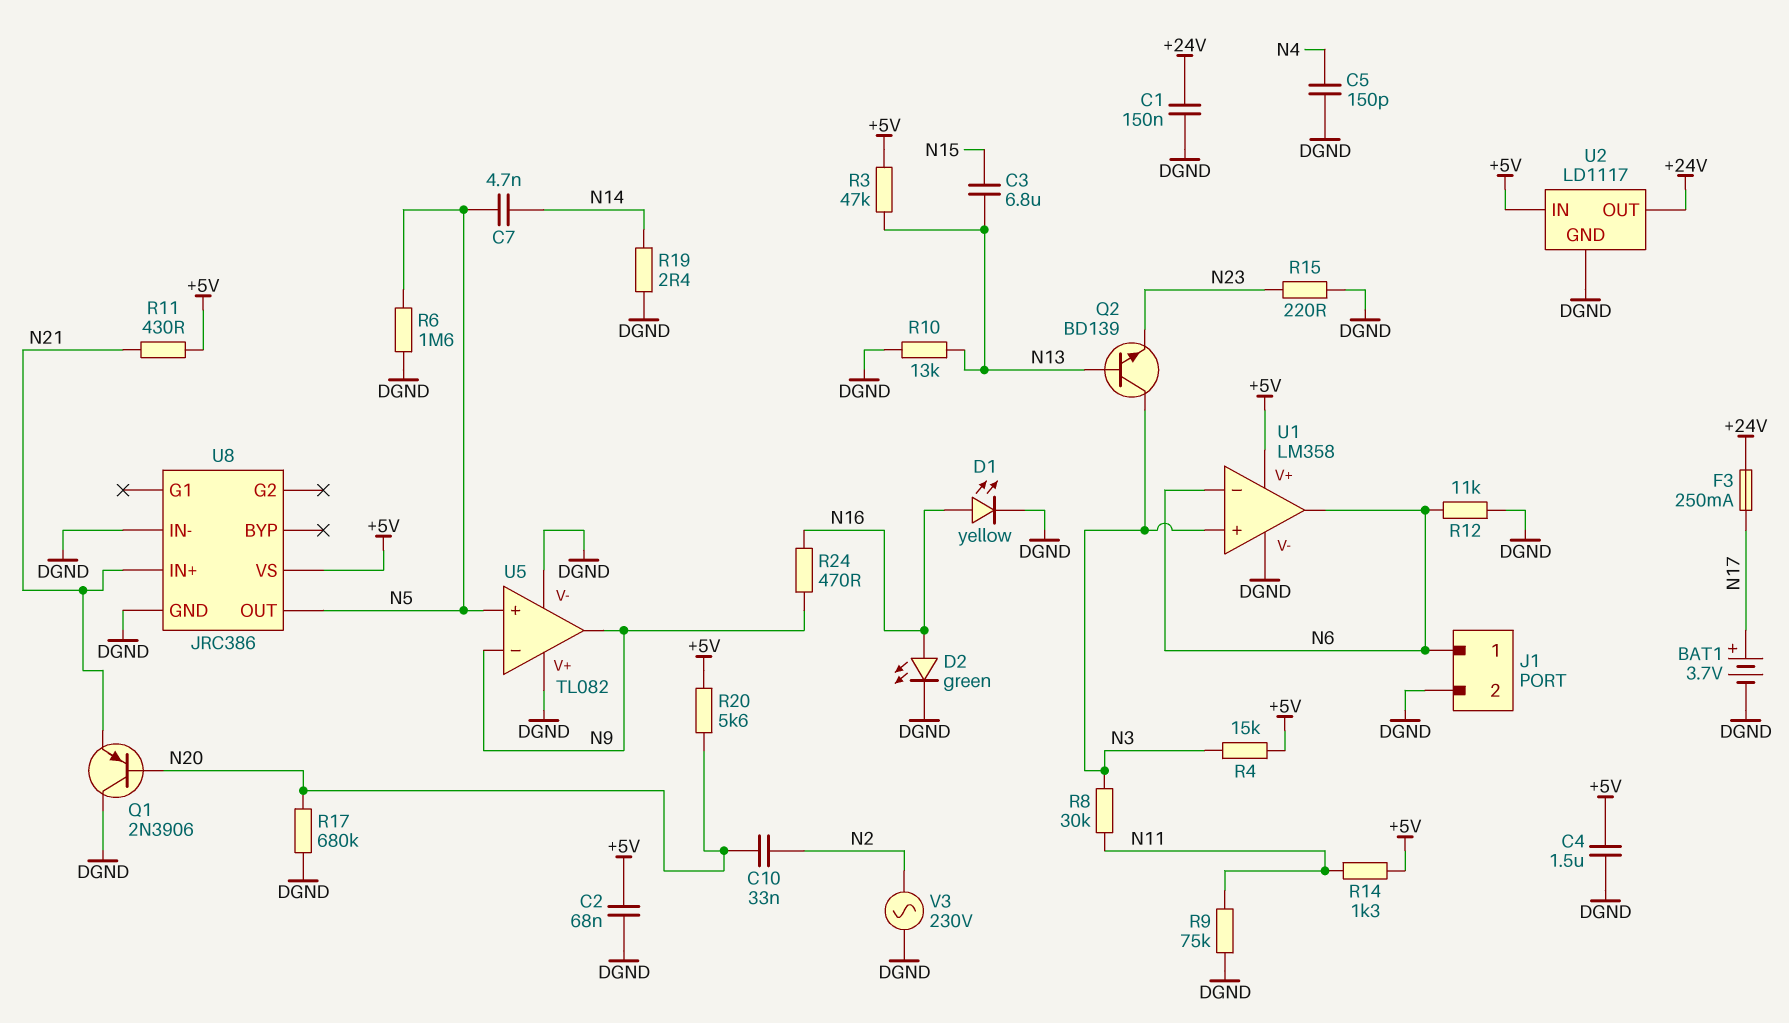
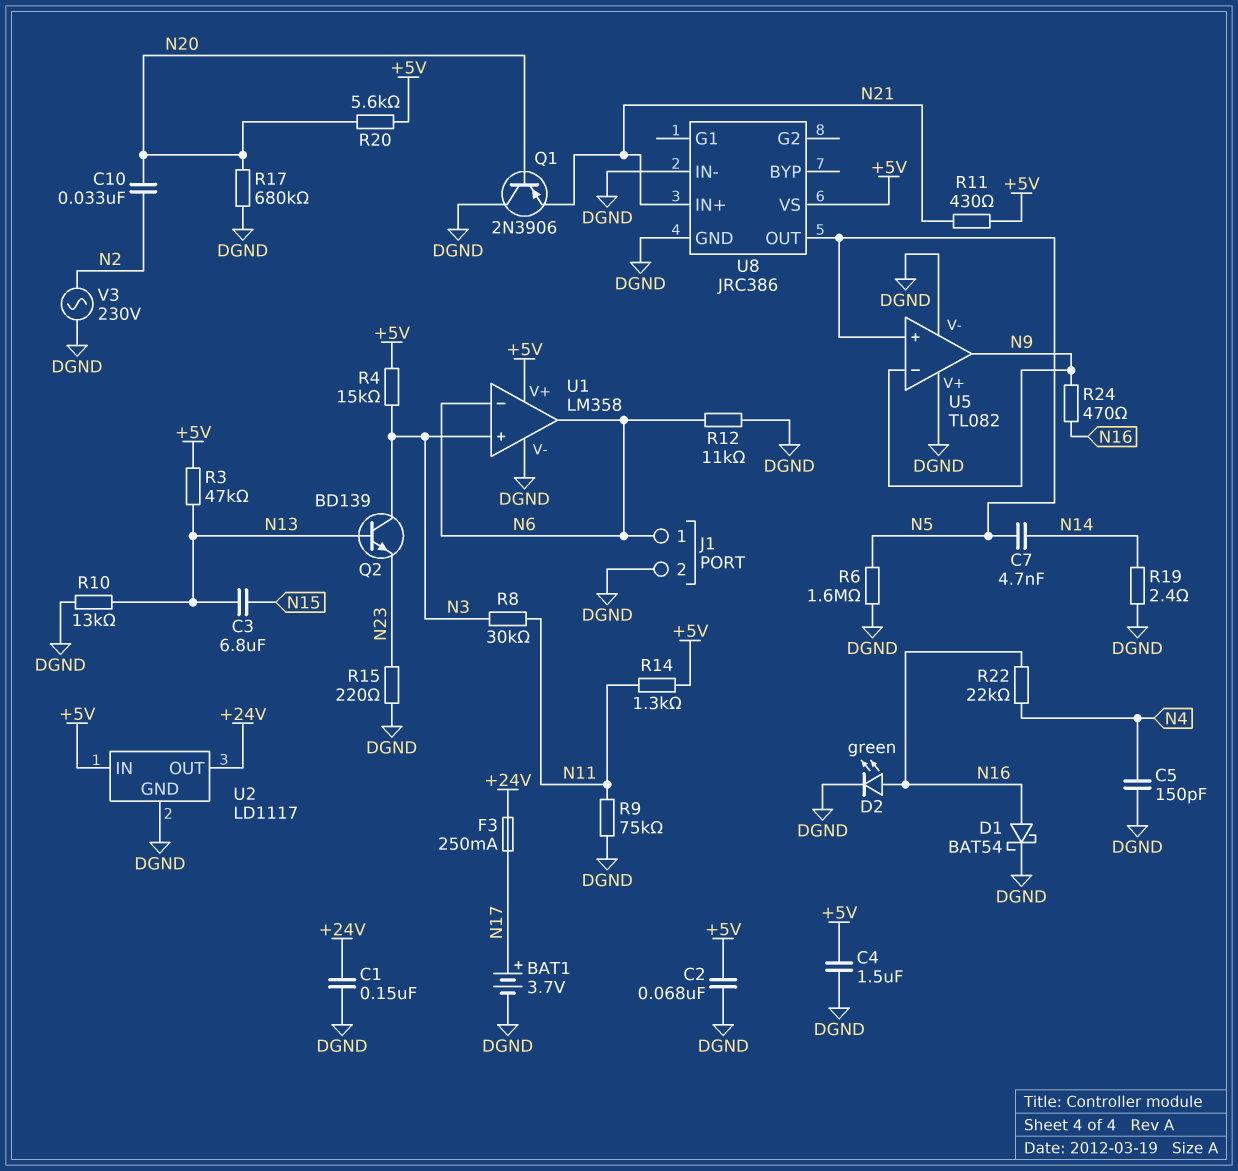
D1: LED yellow (A N16, K DGND) -> schottky BAT54 (A N16, K DGND)
R22: none -> 22k (N4, N16)

